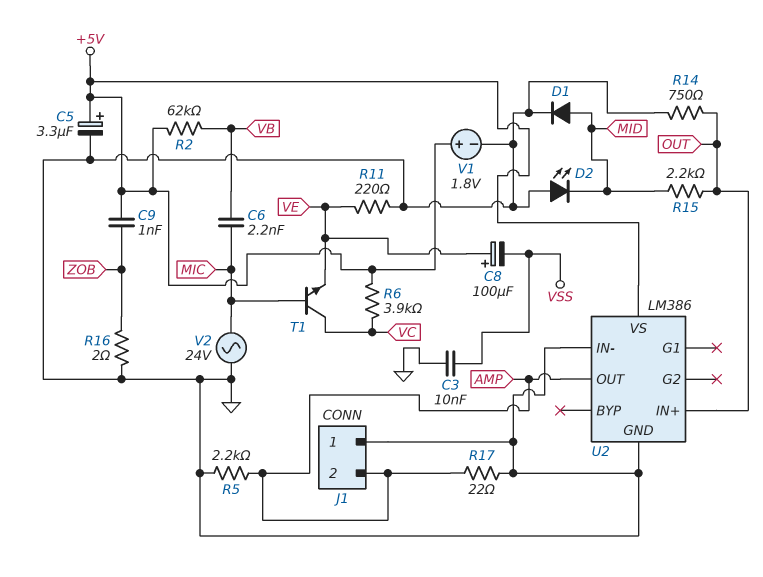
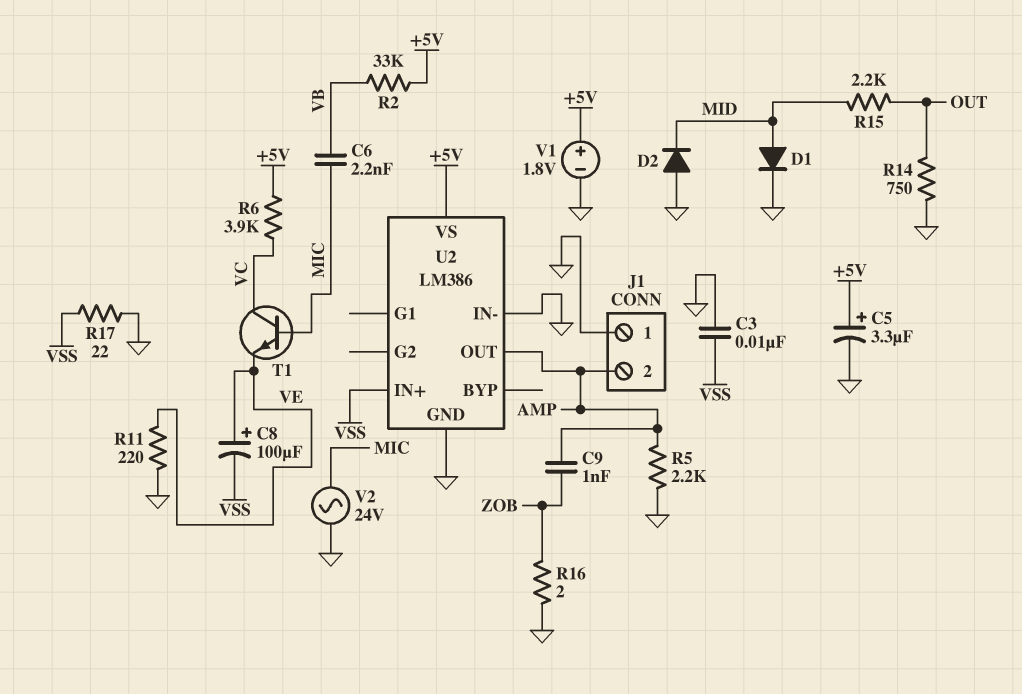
C9: 1nF (+5V, ZOB) -> 1nF (AMP, ZOB)
D2: LED (A GND, K MID) -> diode (A GND, K MID)
R2: 62k (+5V, VB) -> 33k (+5V, VB)
R17: 22 (AMP, GND) -> 22 (GND, VSS)
U2 pin IN+: OUT -> VSS

